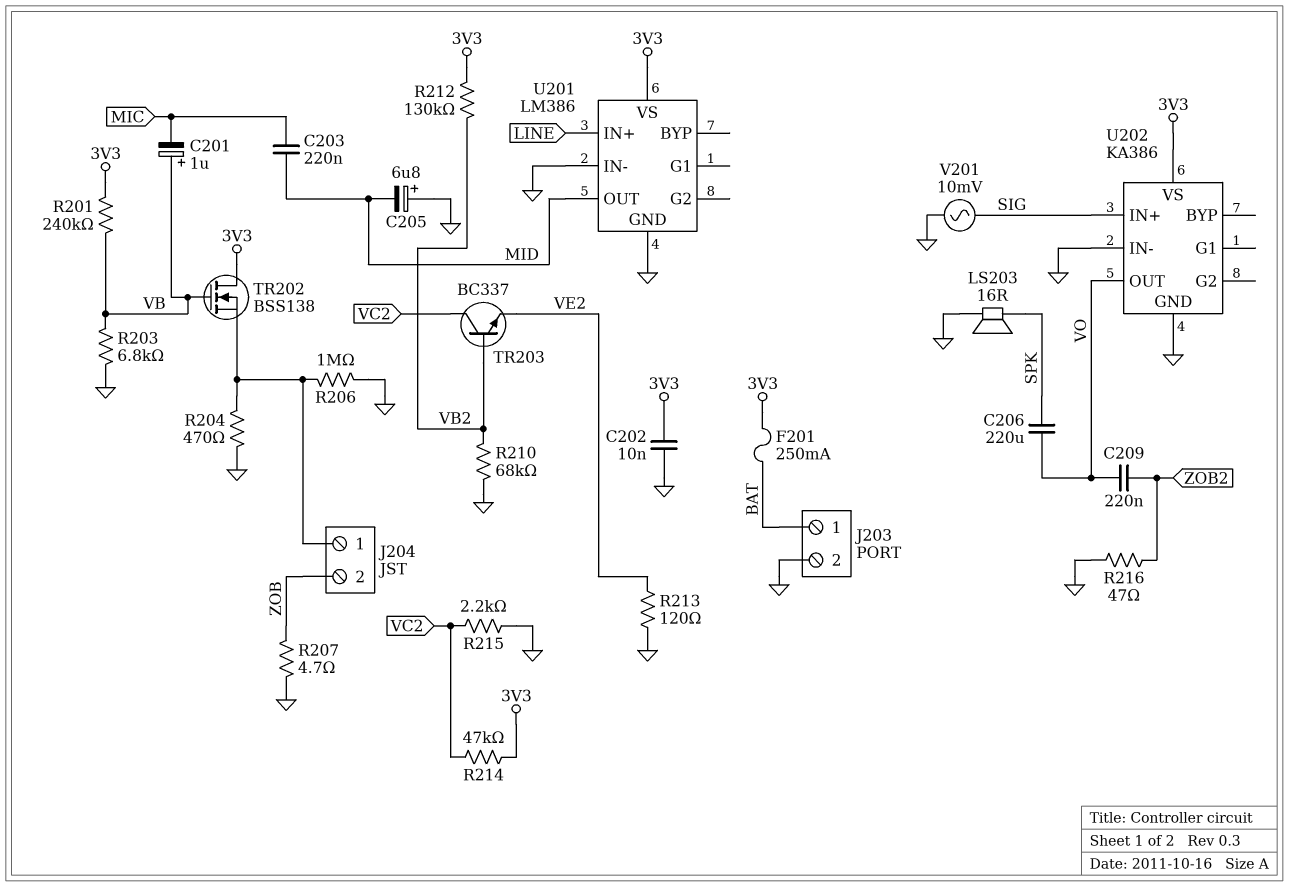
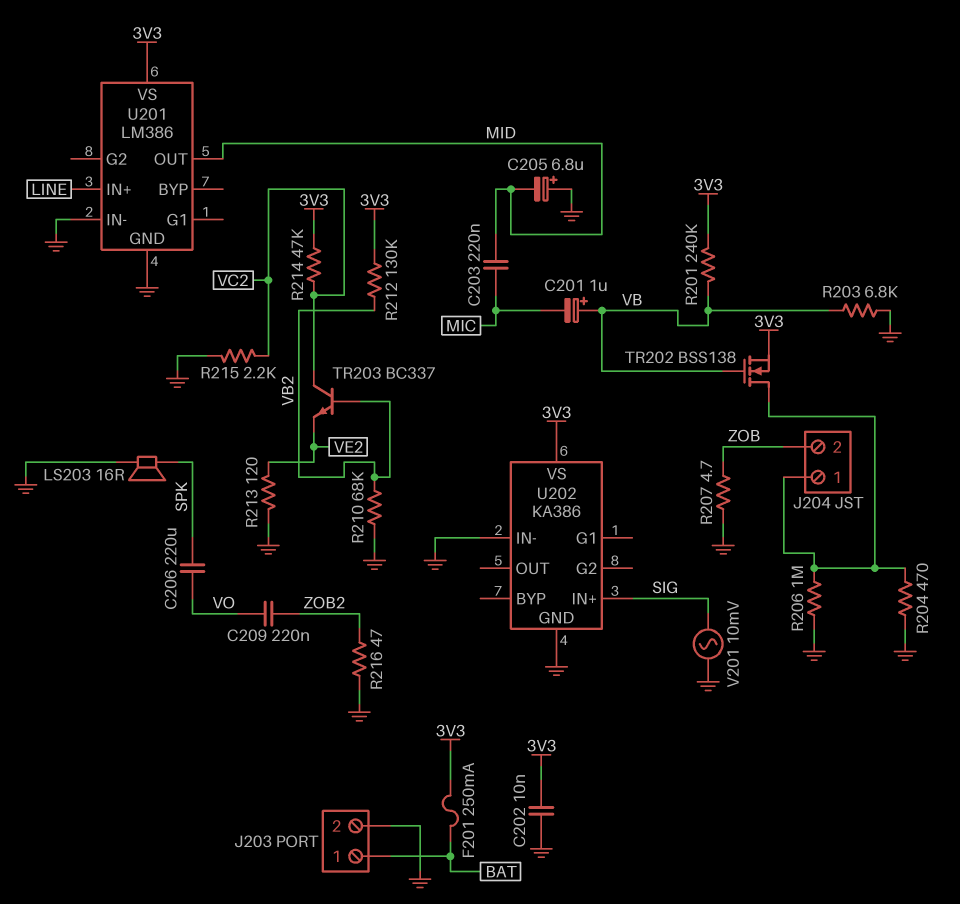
TR202: NMOS BSS138 (G VB, D 3V3, S J204/1) -> NMOS BSS138 (G VB, D J204/1, S 3V3)
U202 pin OUT: VO -> none

